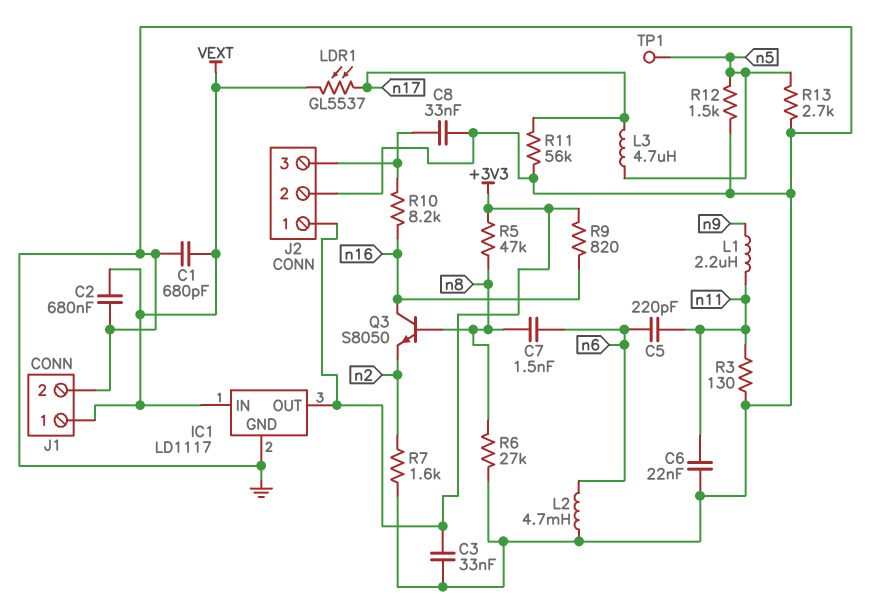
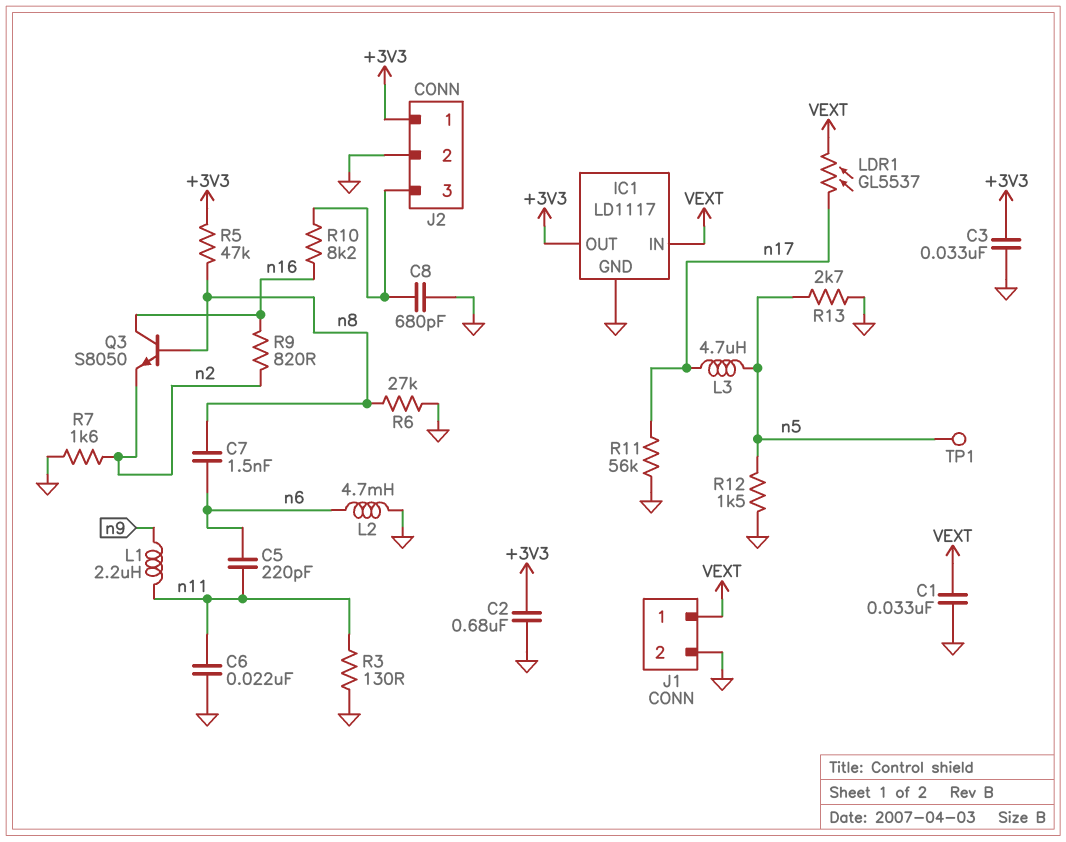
C1: 680pF (GND, VEXT) -> 33nF (GND, VEXT)
C2: 680nF (GND, VEXT) -> 680nF (+3V3, GND)
C8: 33nF (GND, J2/3) -> 680pF (GND, J2/3)
R9: 820 (+3V3, n16) -> 820 (n2, n16)

